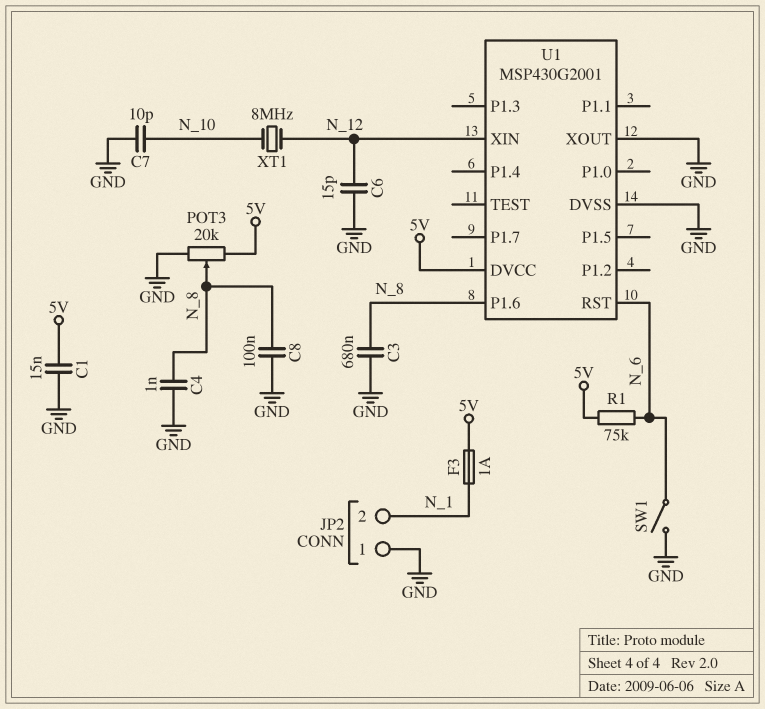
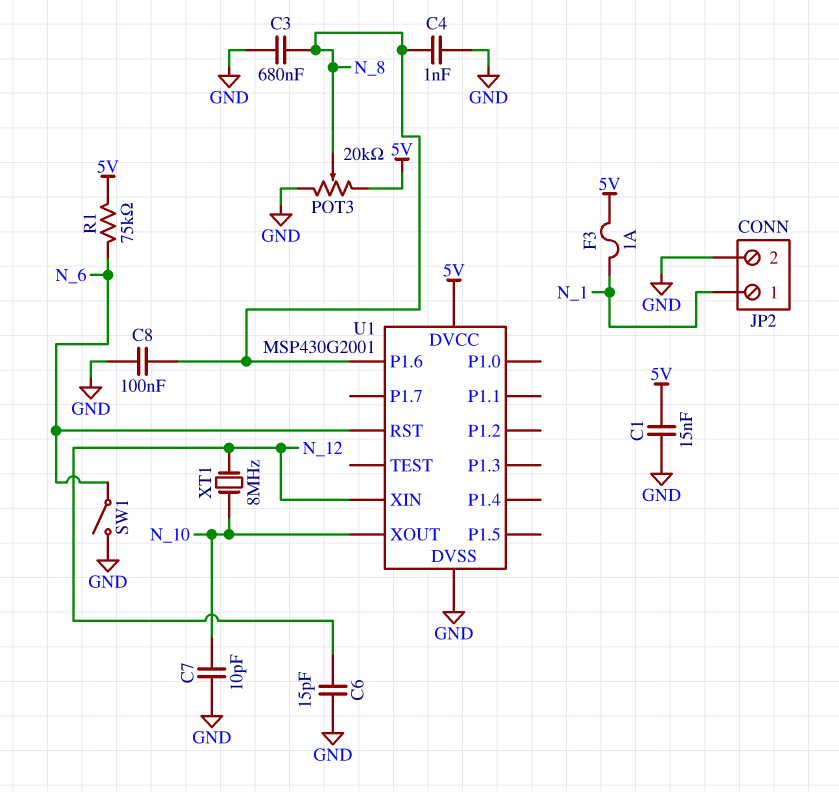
JP2 pin 1: GND -> N_1
JP2 pin 2: N_1 -> GND
U1 pin XOUT: GND -> N_10

